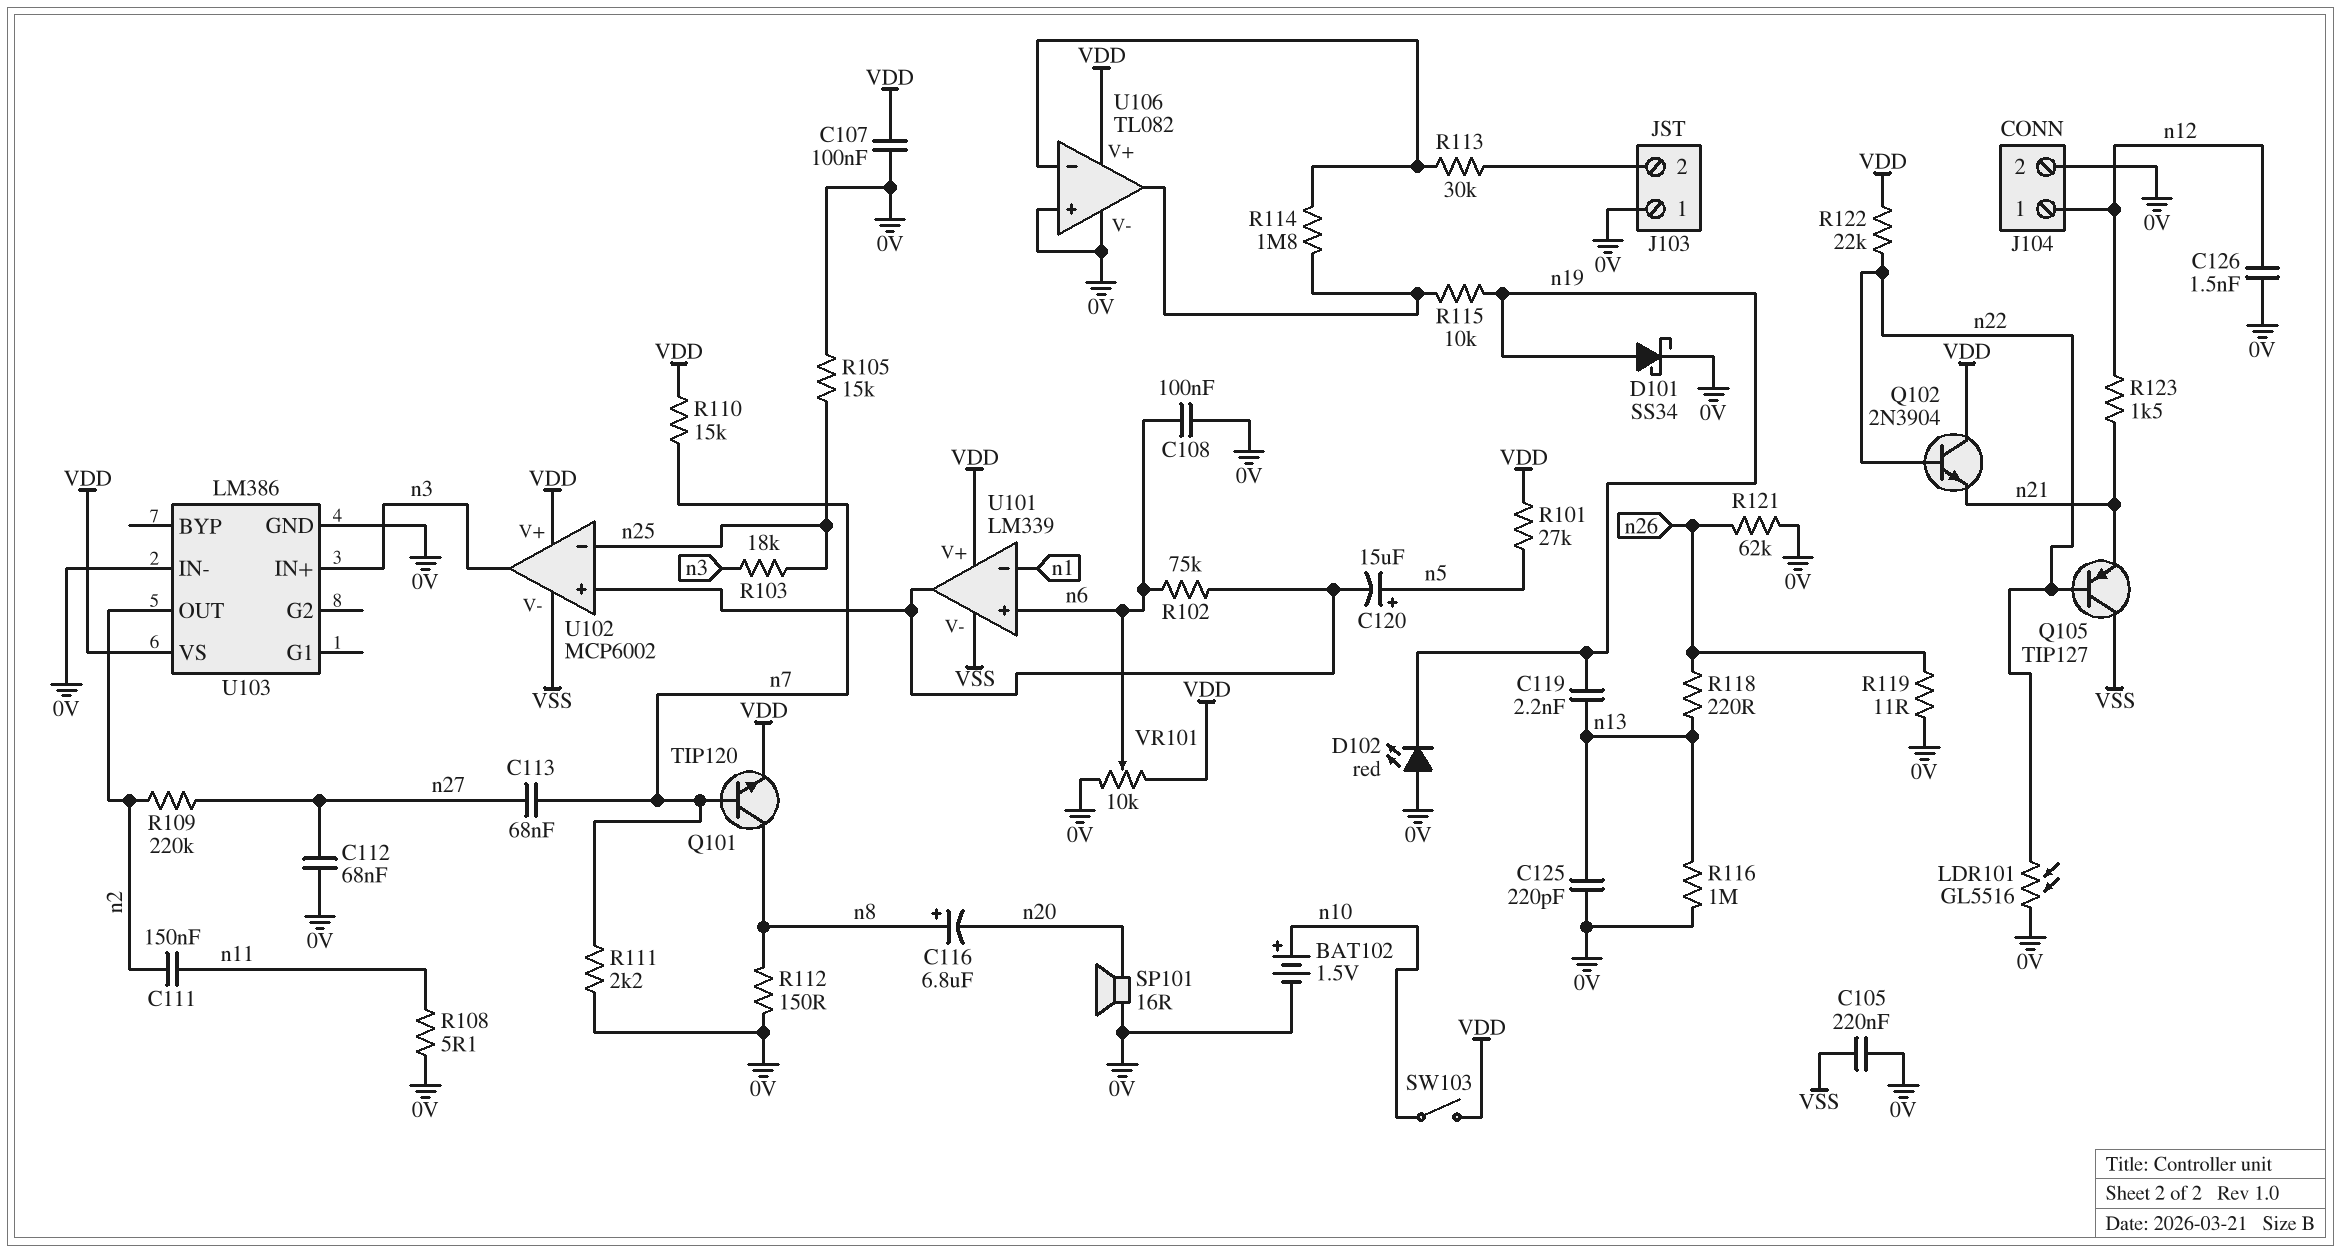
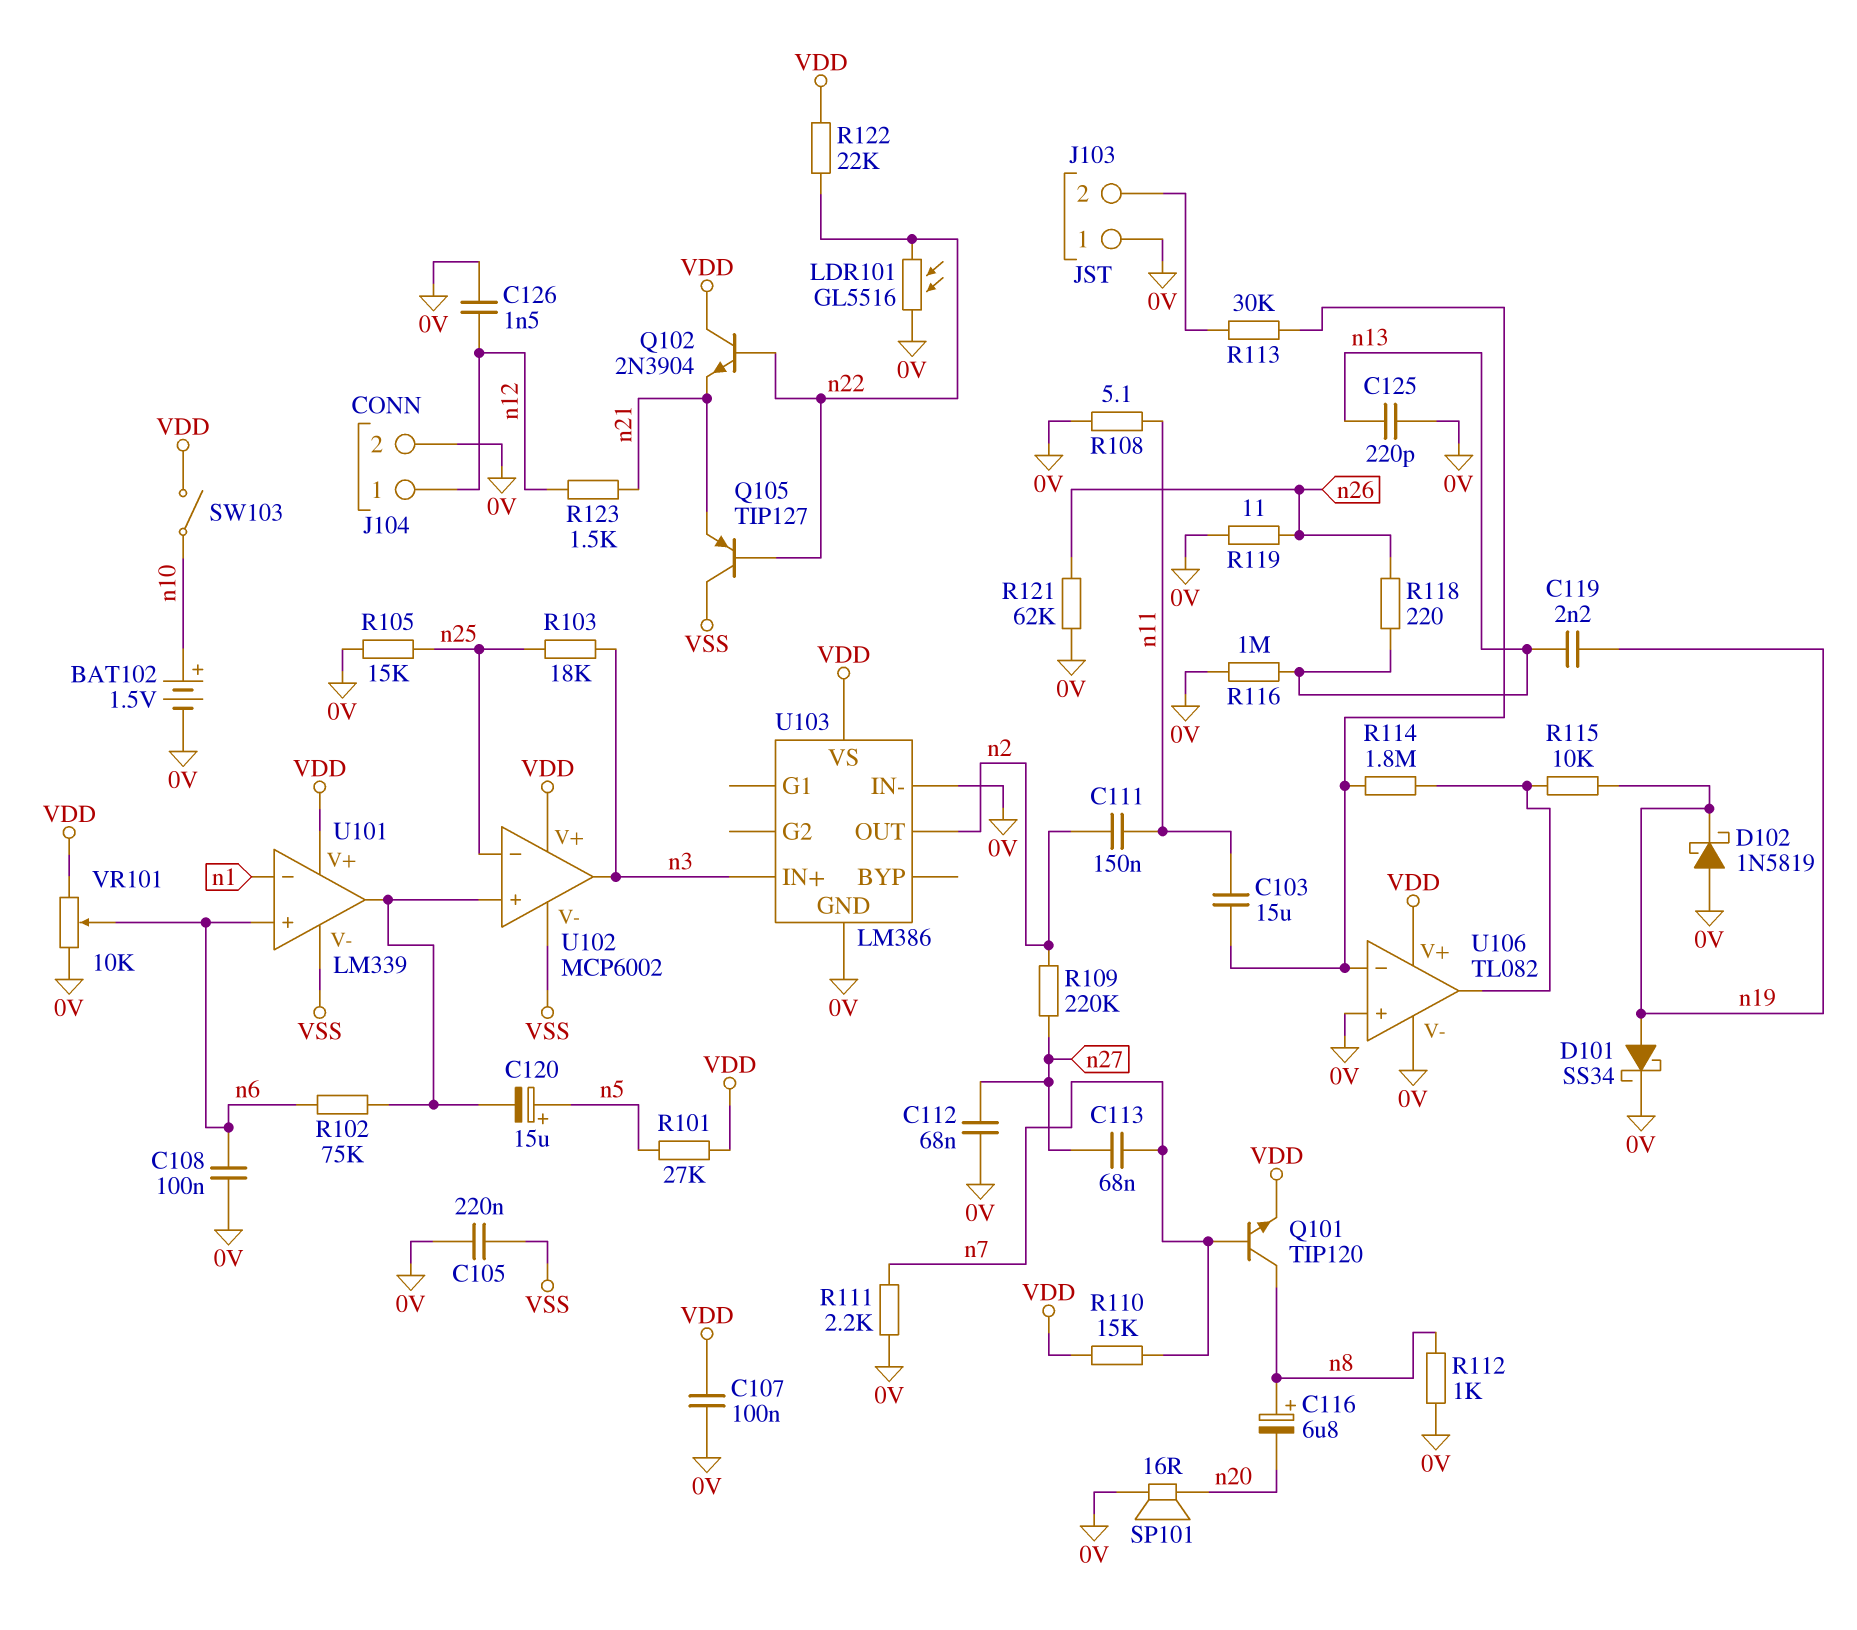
C103: none -> 15uF (U106/in-, n11)
D102: LED red (A 0V, K n19) -> schottky 1N5819 (A 0V, K n19)
R112: 150 (0V, n8) -> 1k (0V, n8)

